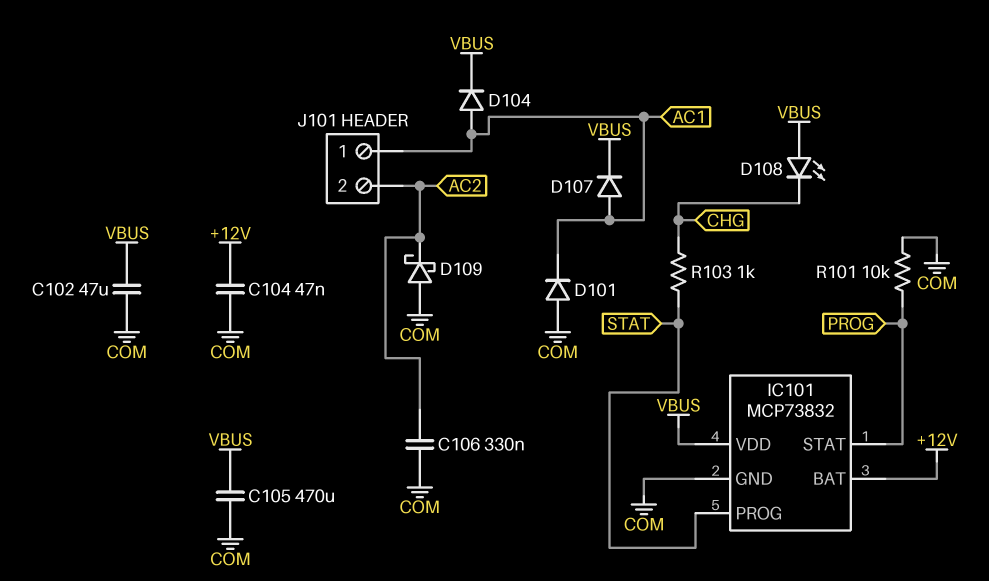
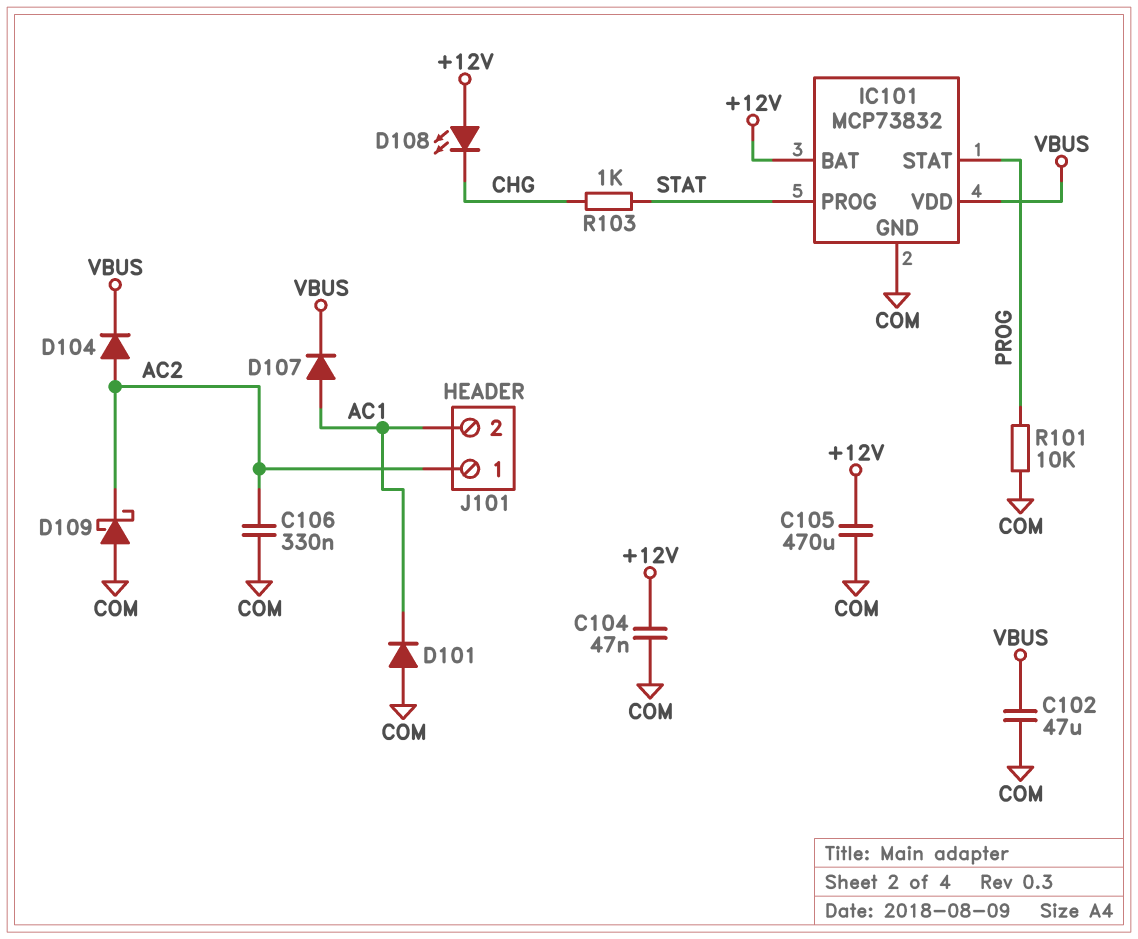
C105: 470uF (COM, VBUS) -> 470uF (+12V, COM)
D104: diode (A AC1, K VBUS) -> diode (A AC2, K VBUS)
D108: LED (A VBUS, K CHG) -> LED (A +12V, K CHG)
J101 pin 1: AC1 -> AC2
J101 pin 2: AC2 -> AC1

